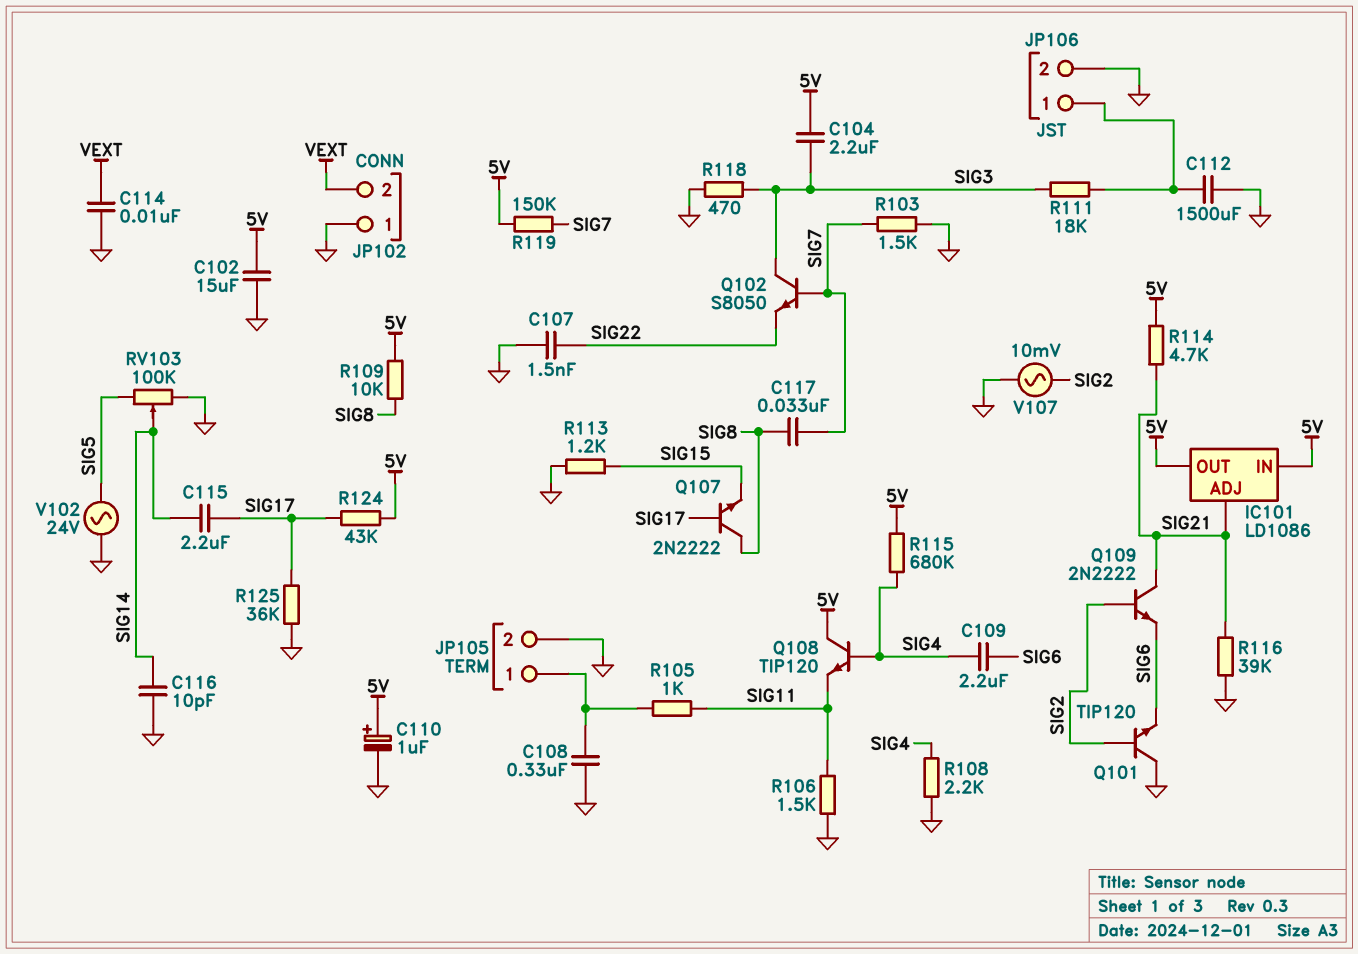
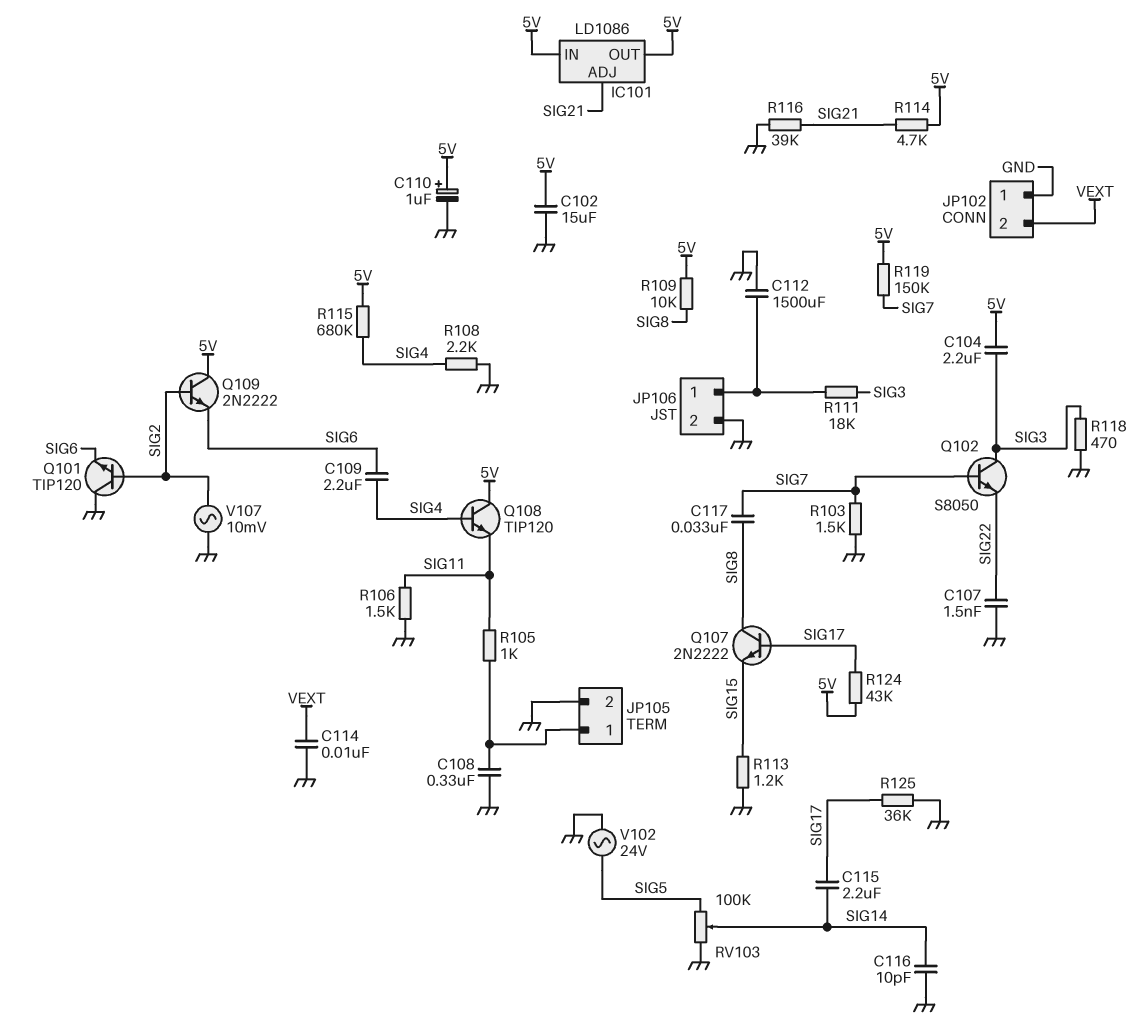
Q109: NPN 2N2222 (B SIG2, C SIG21, E SIG6) -> NPN 2N2222 (B SIG2, C 5V, E SIG6)

